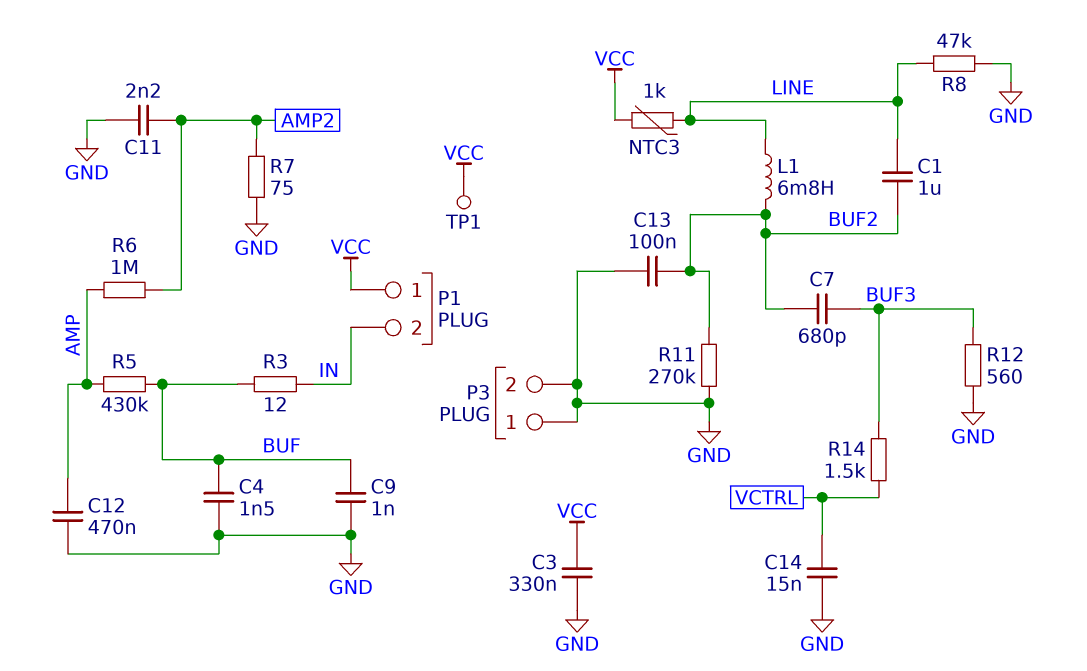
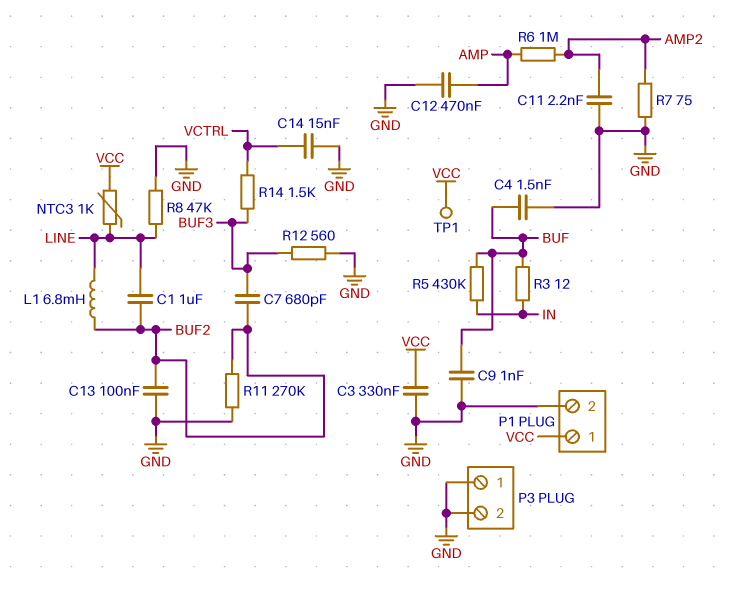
P1 pin 2: IN -> GND
R5: 430k (AMP, BUF) -> 430k (BUF, IN)

